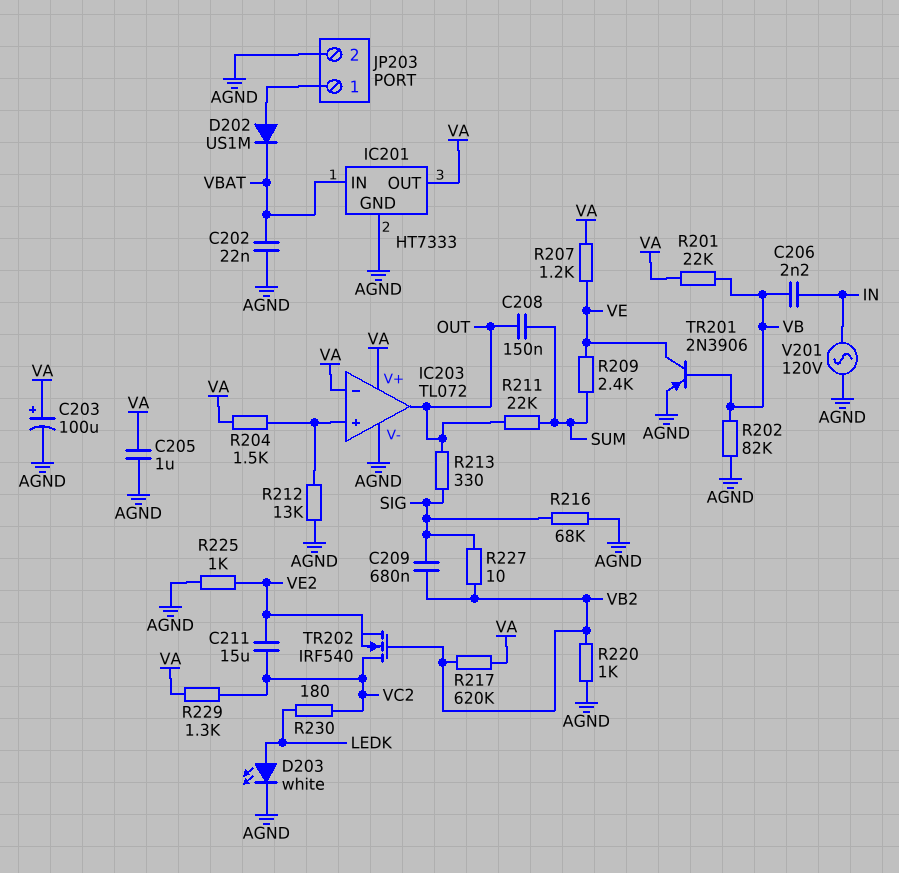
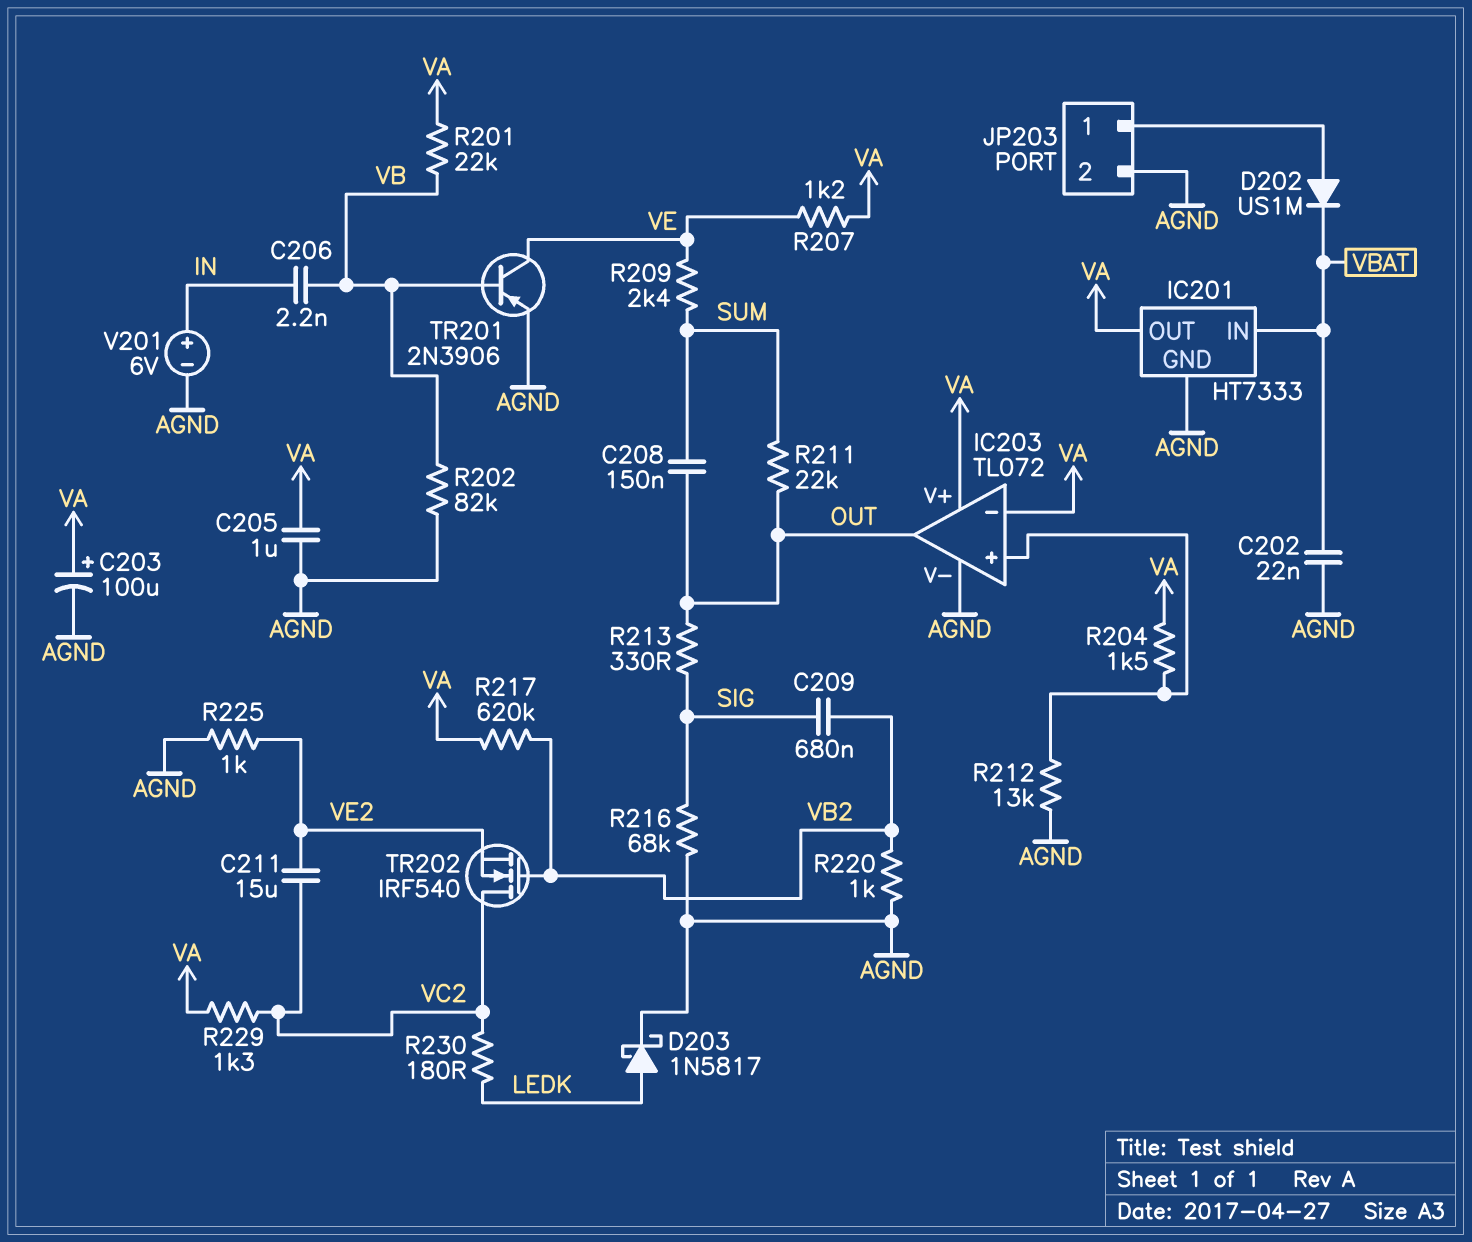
D203: LED white (A LEDK, K AGND) -> schottky 1N5817 (A LEDK, K AGND)
R227: 10 (SIG, VB2) -> none
V201: AC 120V (AGND, IN) -> 6V (plus IN, minus AGND)

